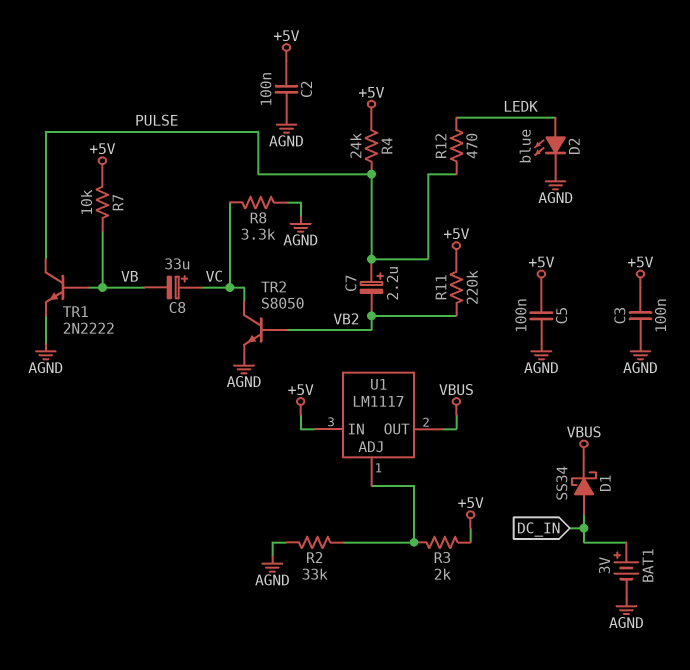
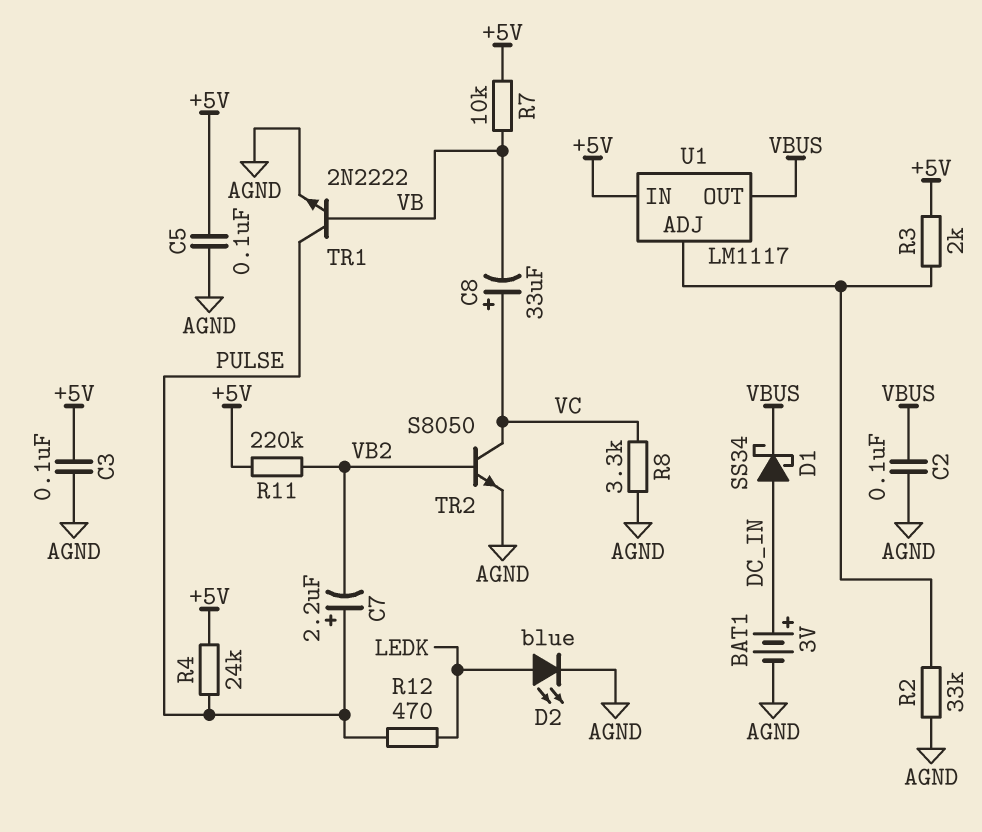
C2: 100nF (+5V, AGND) -> 100nF (AGND, VBUS)

